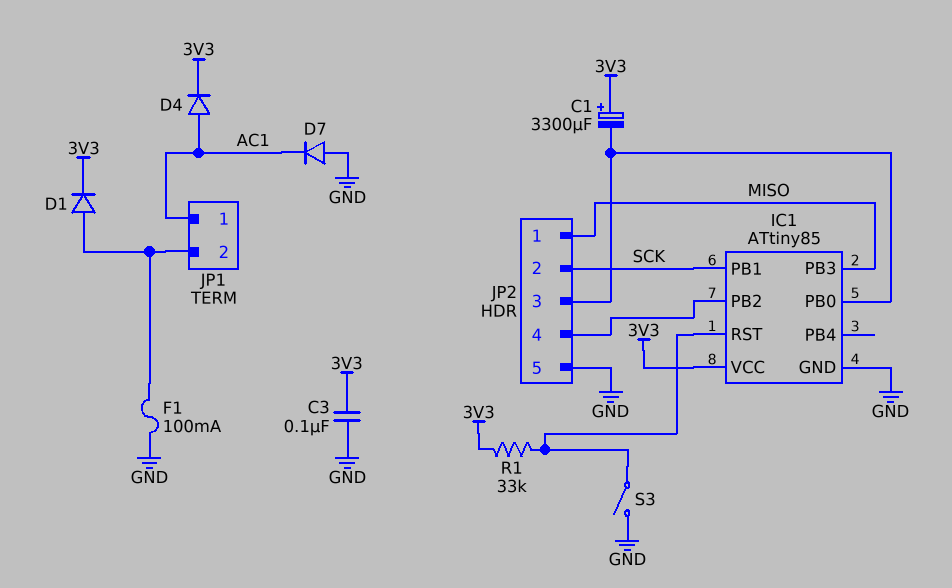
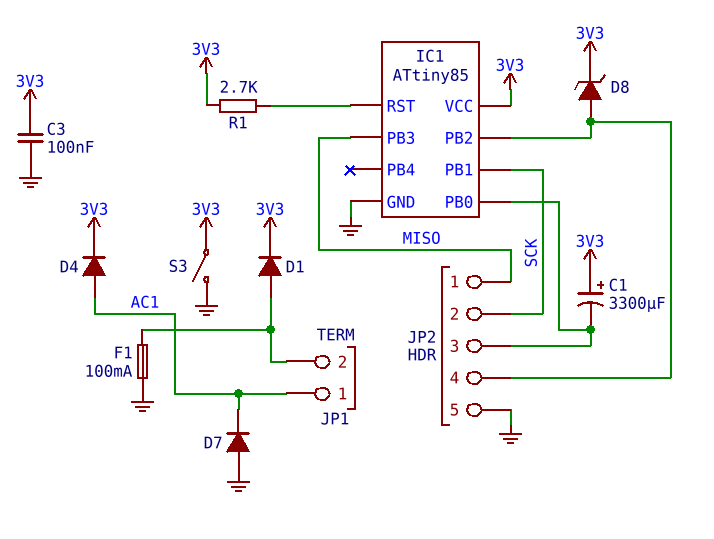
D8: none -> zener (A IC1/PB2, K 3V3)
R1: 33k (3V3, IC1/RST) -> 2.7k (3V3, IC1/RST)
S3: switch (GND, IC1/RST) -> switch (3V3, GND)

